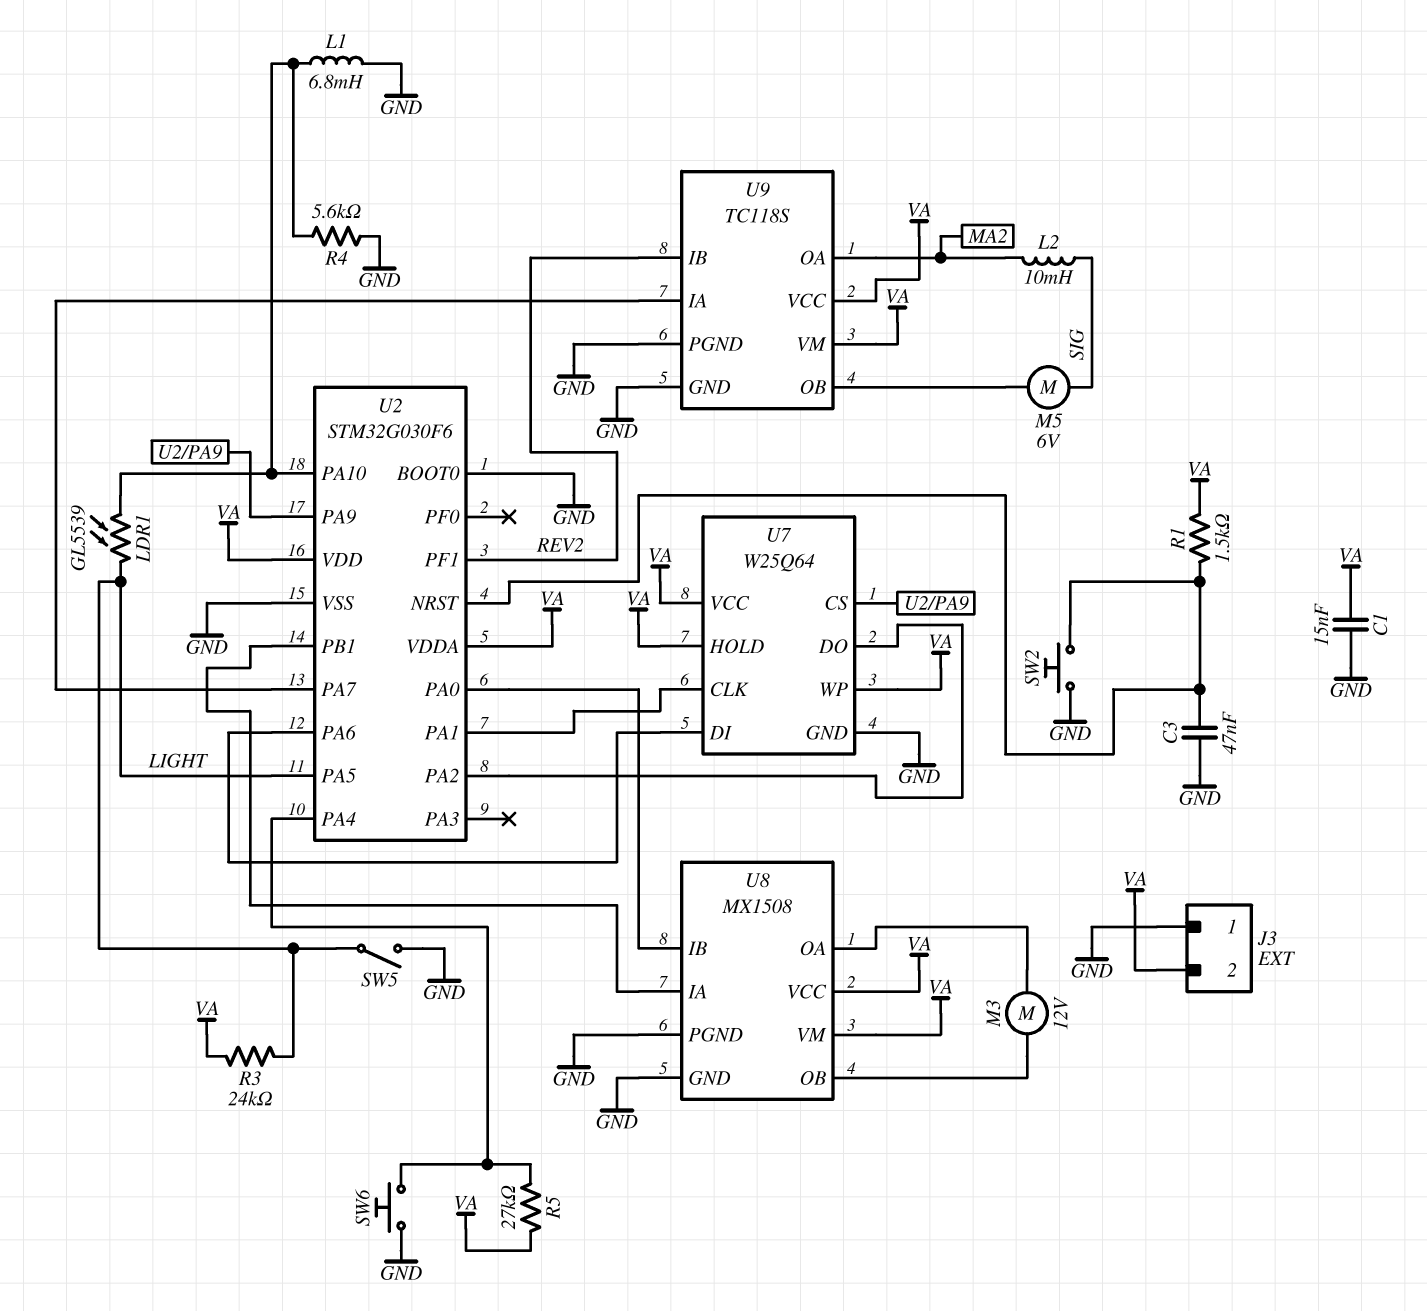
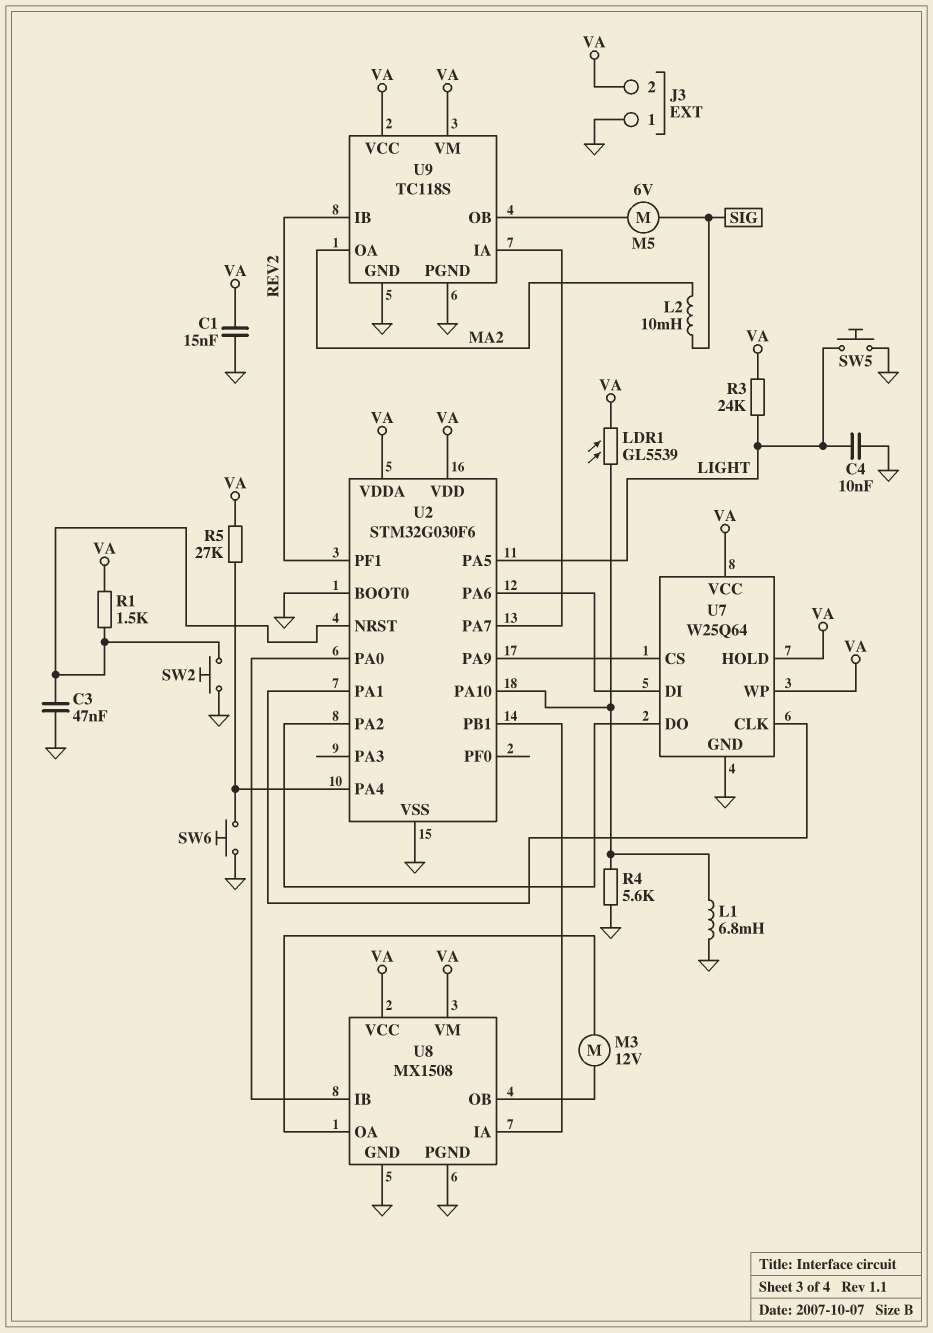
C4: none -> 10nF (GND, LIGHT)
LDR1: GL5539 (LIGHT, U2/PA10) -> GL5539 (U2/PA10, VA)
SW5: switch (GND, LIGHT) -> button (GND, LIGHT)

